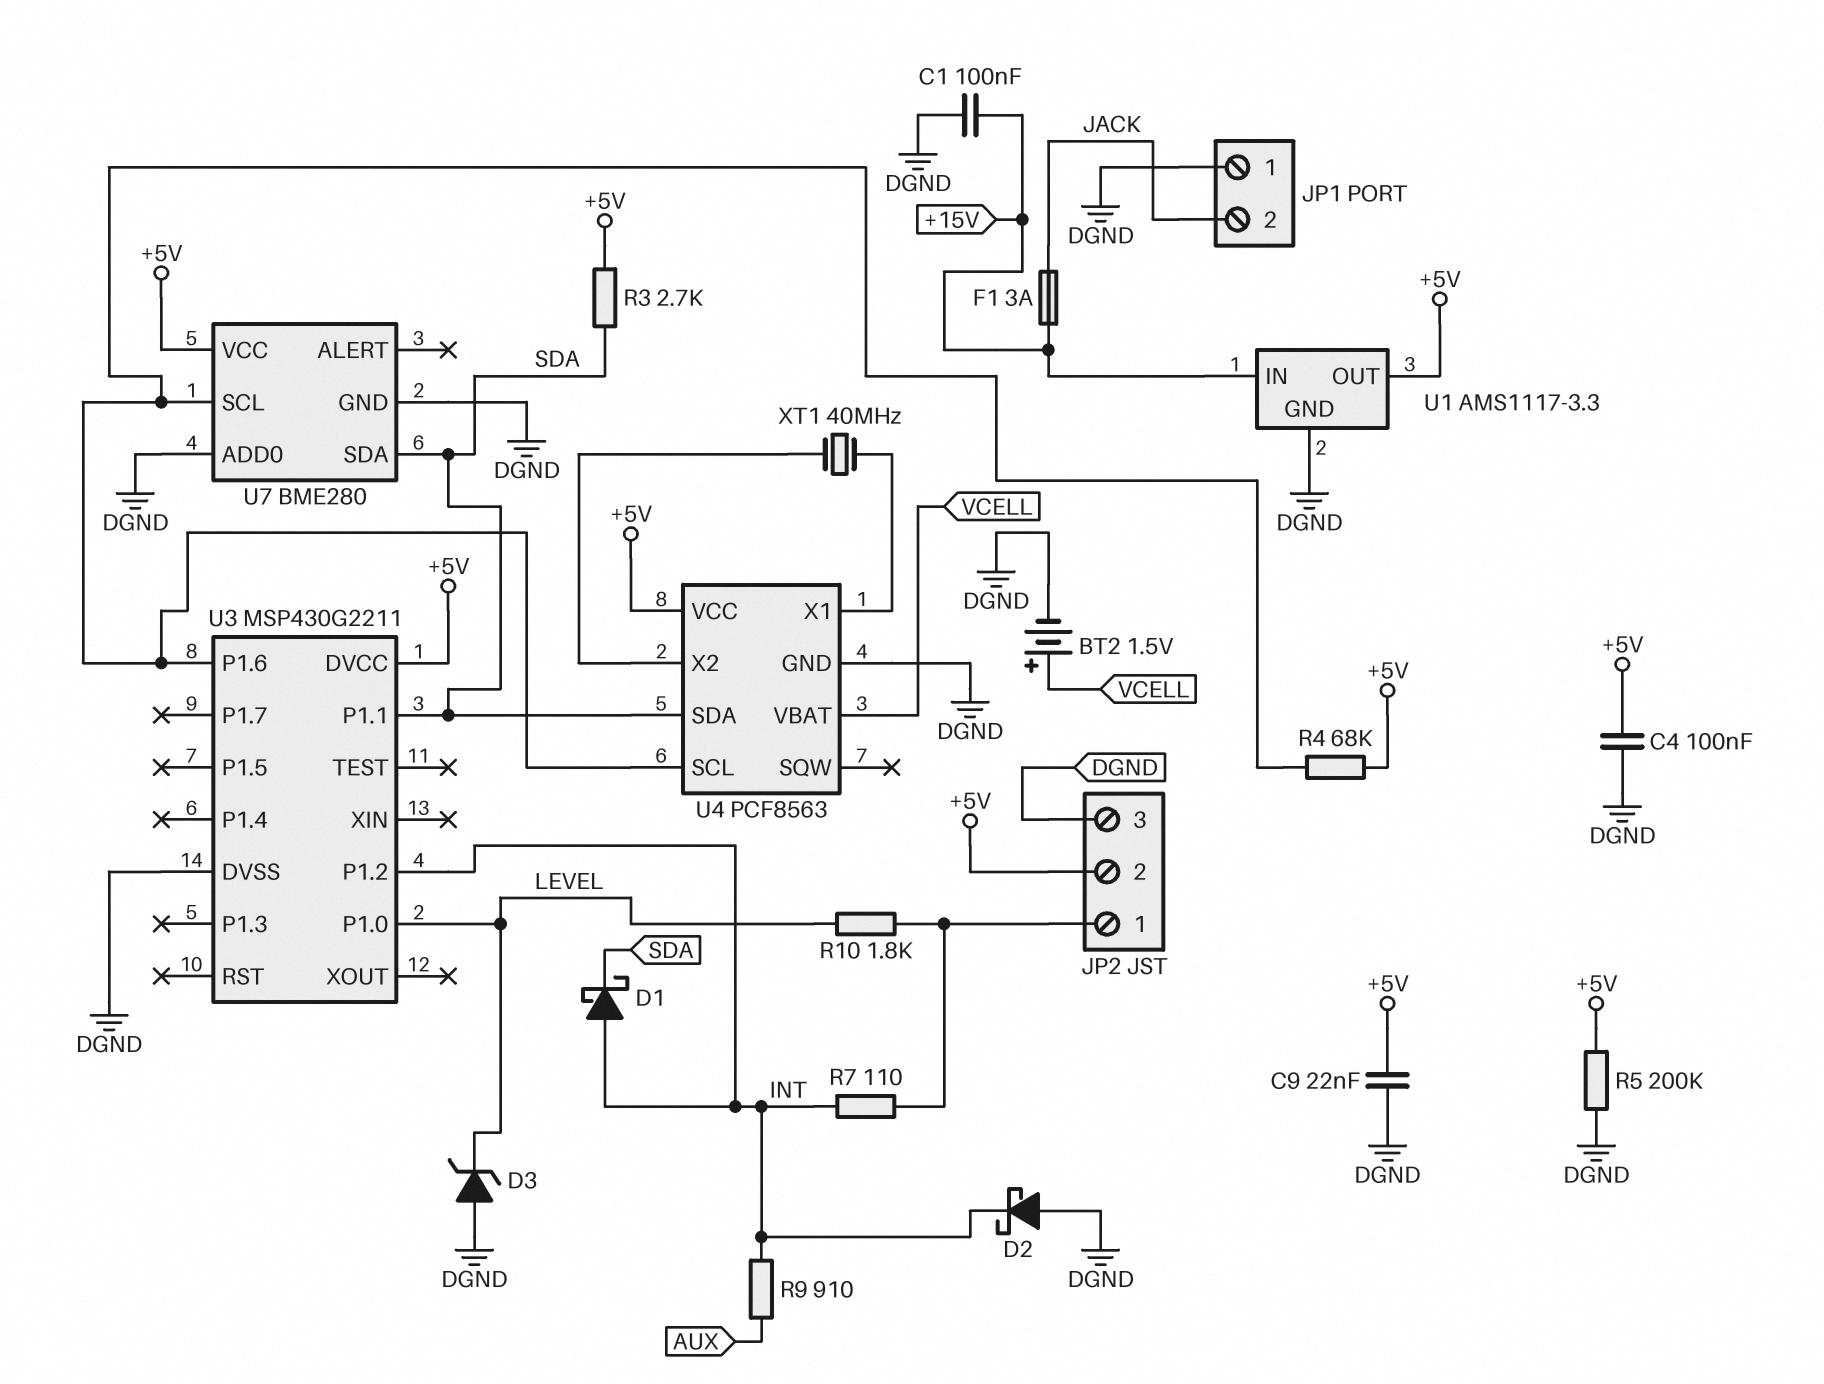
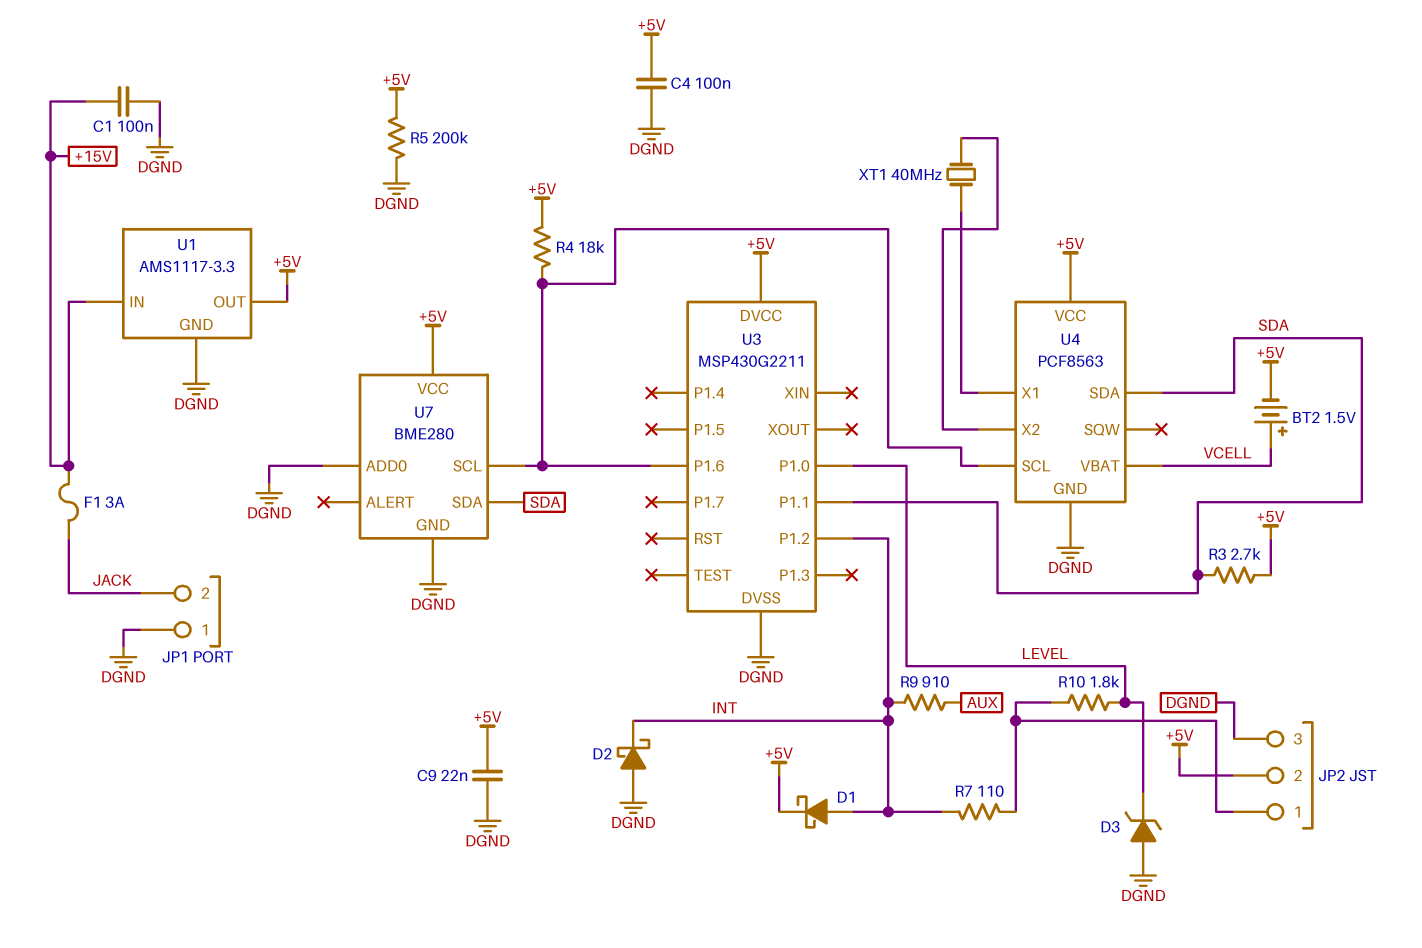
BT2: 1.5V (plus VCELL, minus DGND) -> 1.5V (plus VCELL, minus +5V)
D1: schottky (A INT, K SDA) -> schottky (A INT, K +5V)
R4: 68k (+5V, U3/P1.6) -> 18k (+5V, U3/P1.6)

